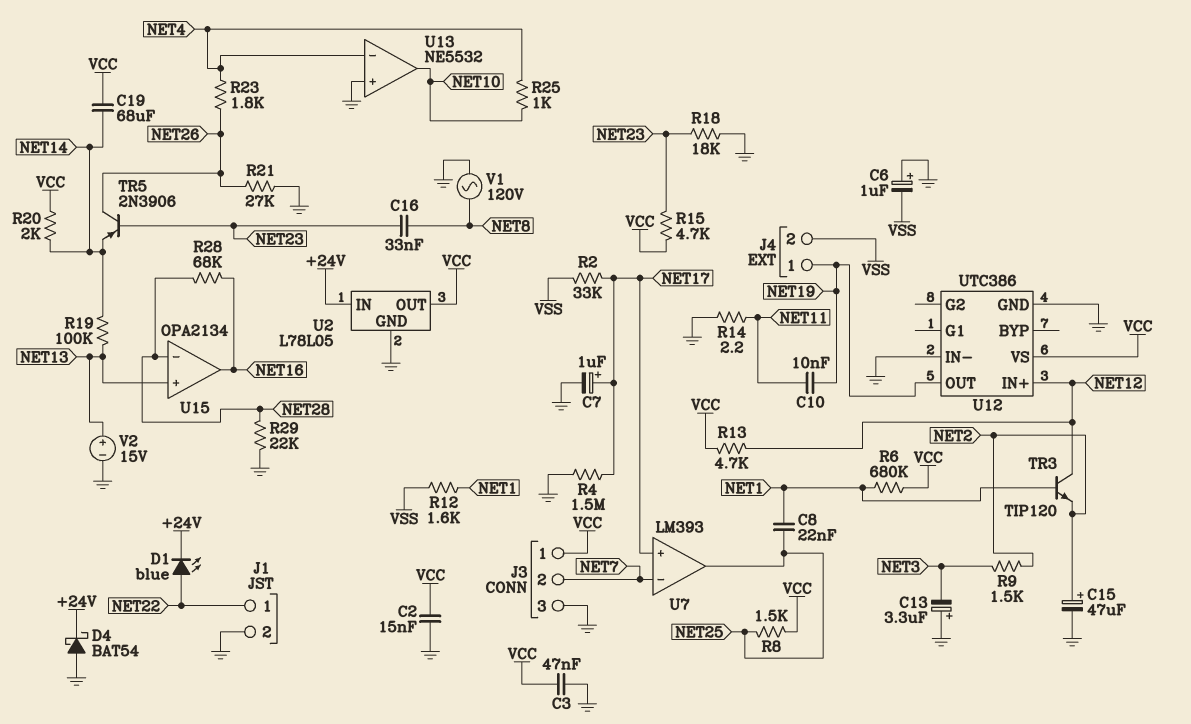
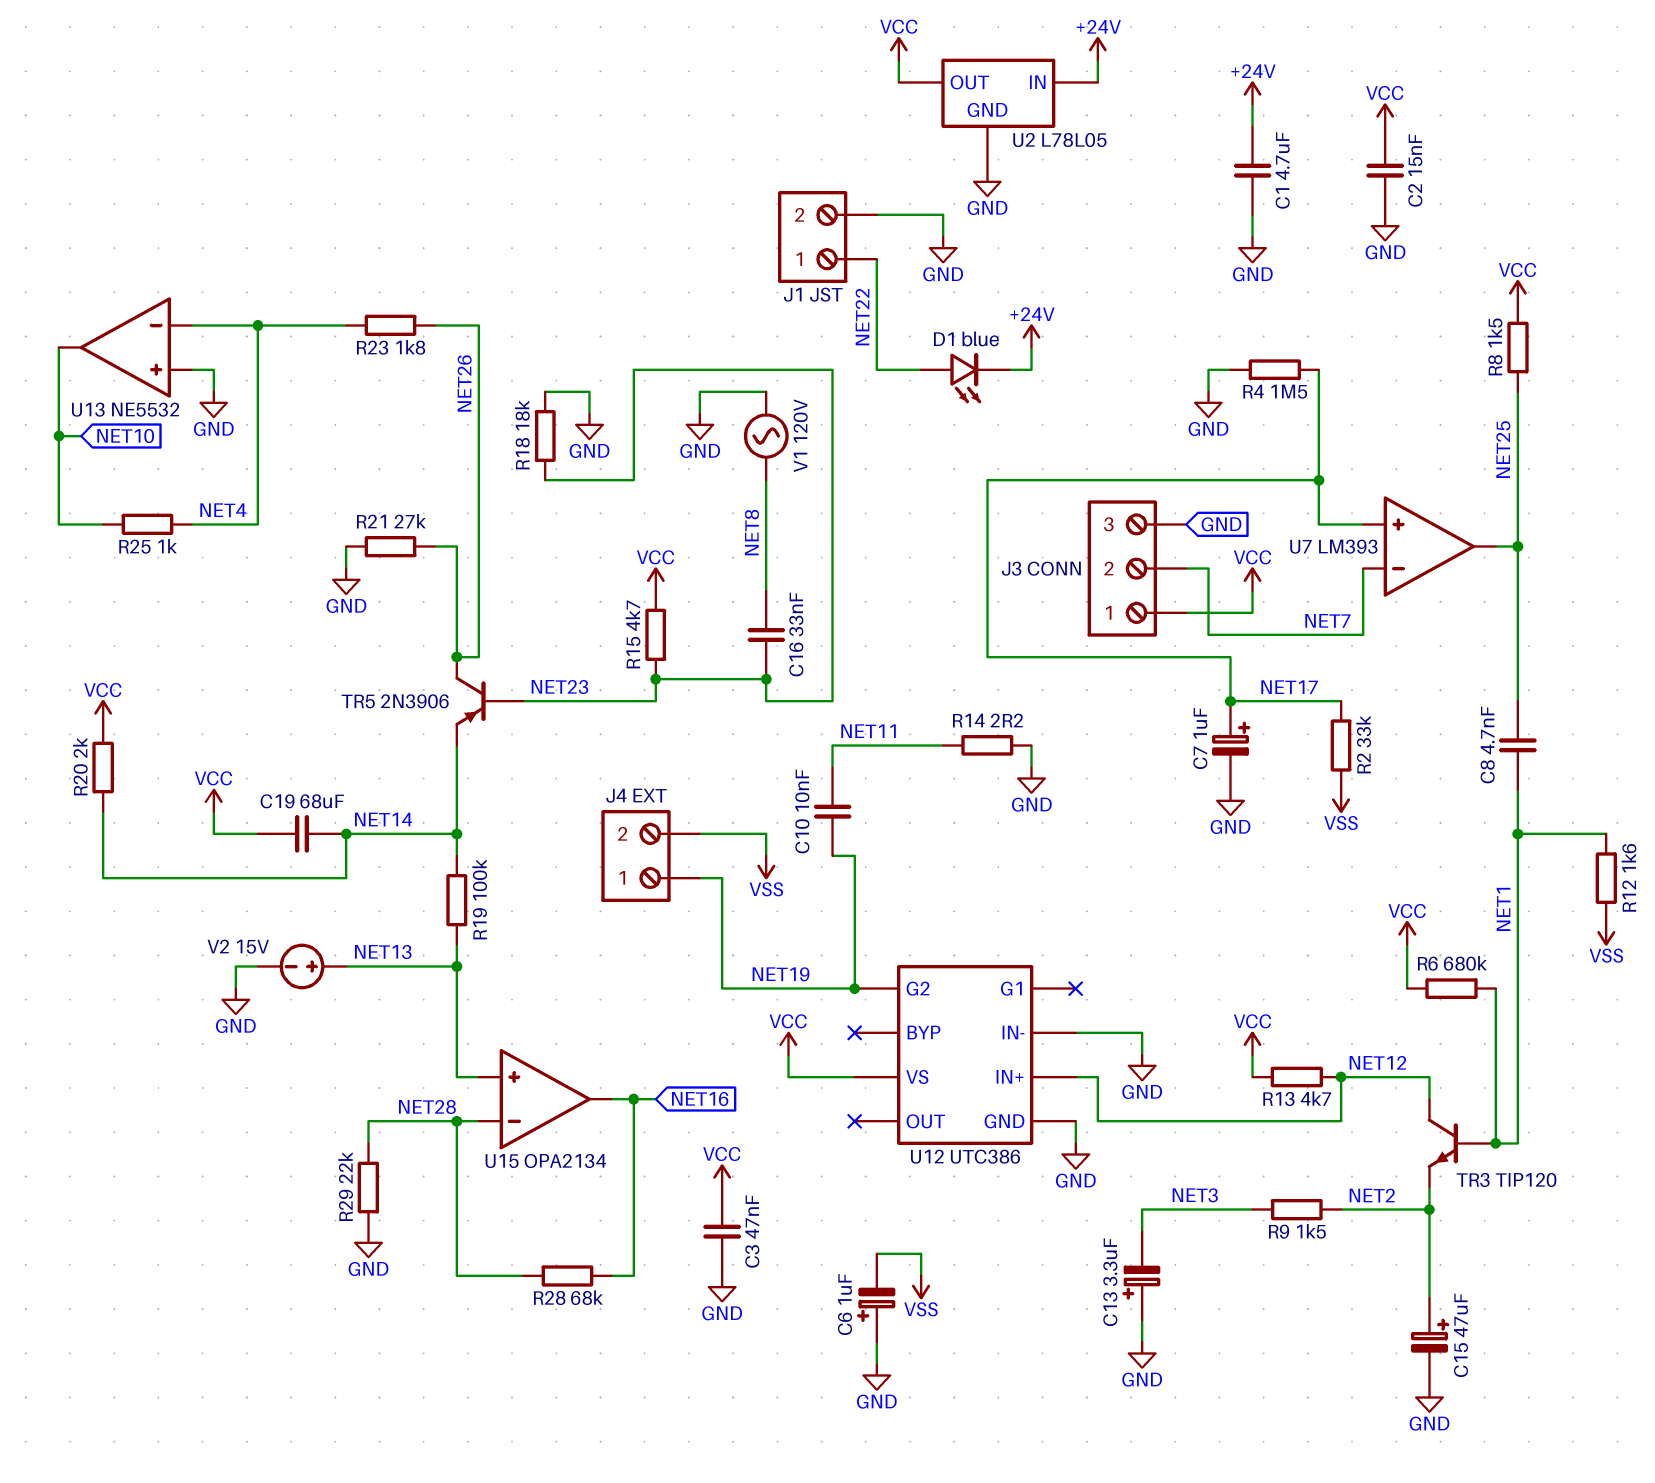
C1: none -> 4.7uF (+24V, GND)
C8: 22nF (NET1, NET25) -> 4.7nF (NET1, NET25)
D4: schottky BAT54 (A GND, K +24V) -> none
U12 pin G2: none -> NET19
U12 pin OUT: NET19 -> none

